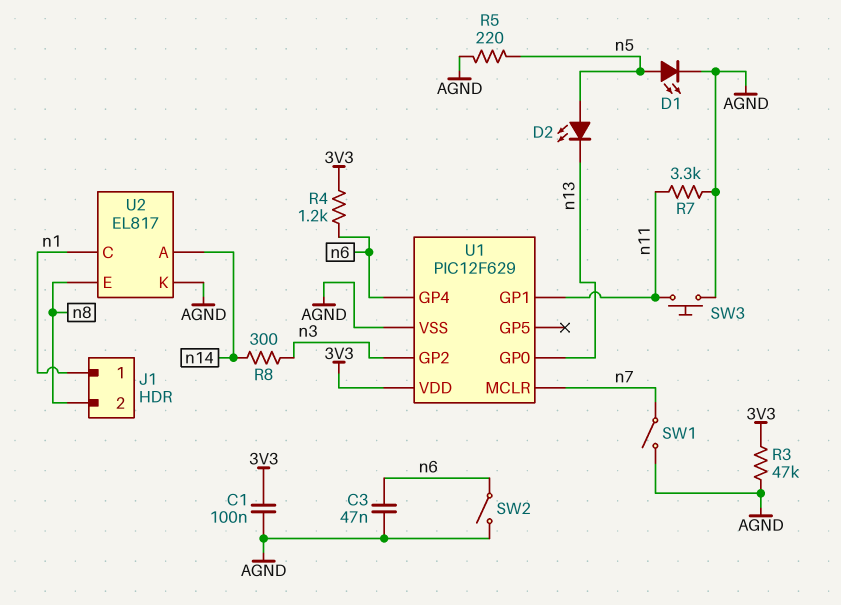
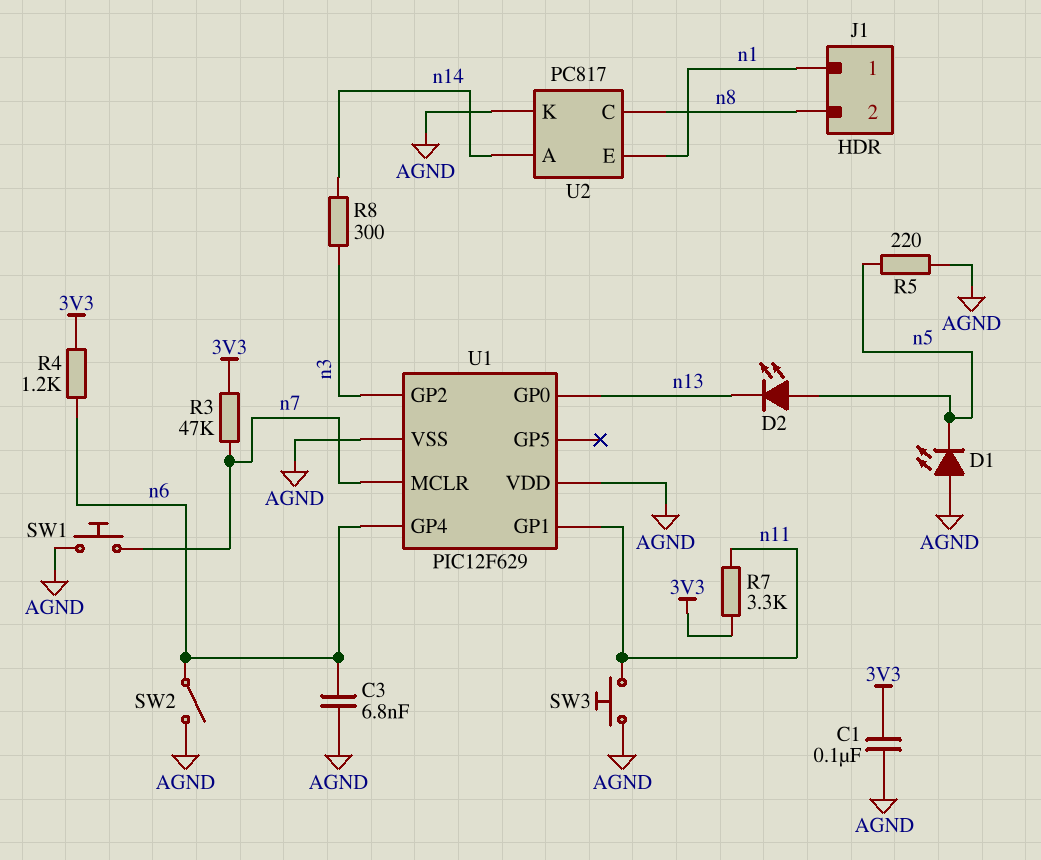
C3: 47nF (AGND, n6) -> 6.8nF (AGND, n6)
D1: LED (A n5, K AGND) -> LED (A AGND, K n5)
R3: 47k (3V3, AGND) -> 47k (3V3, n7)
R7: 3.3k (AGND, n11) -> 3.3k (3V3, n11)
SW1: switch (AGND, n7) -> button (AGND, n7)
U1 pin VDD: 3V3 -> AGND
U2: EL817 -> PC817
U2 pin C: n1 -> n8
U2 pin E: n8 -> n1

